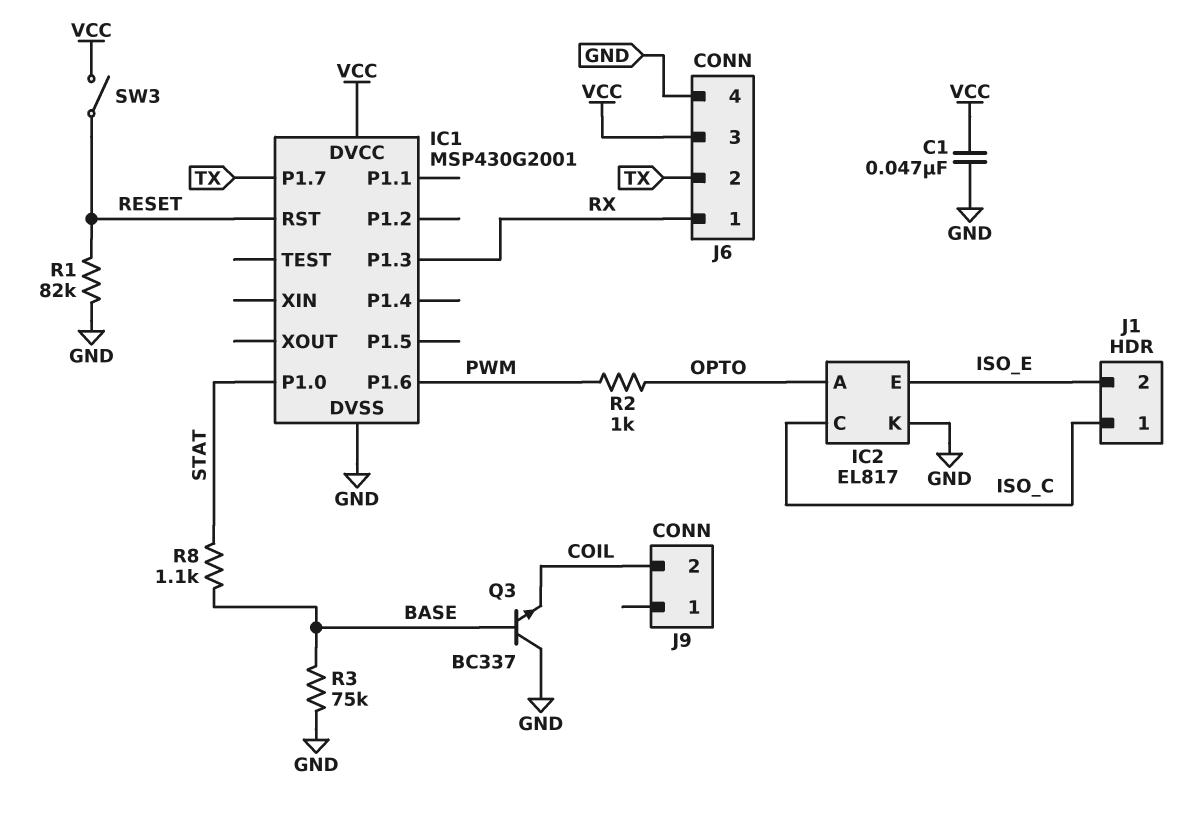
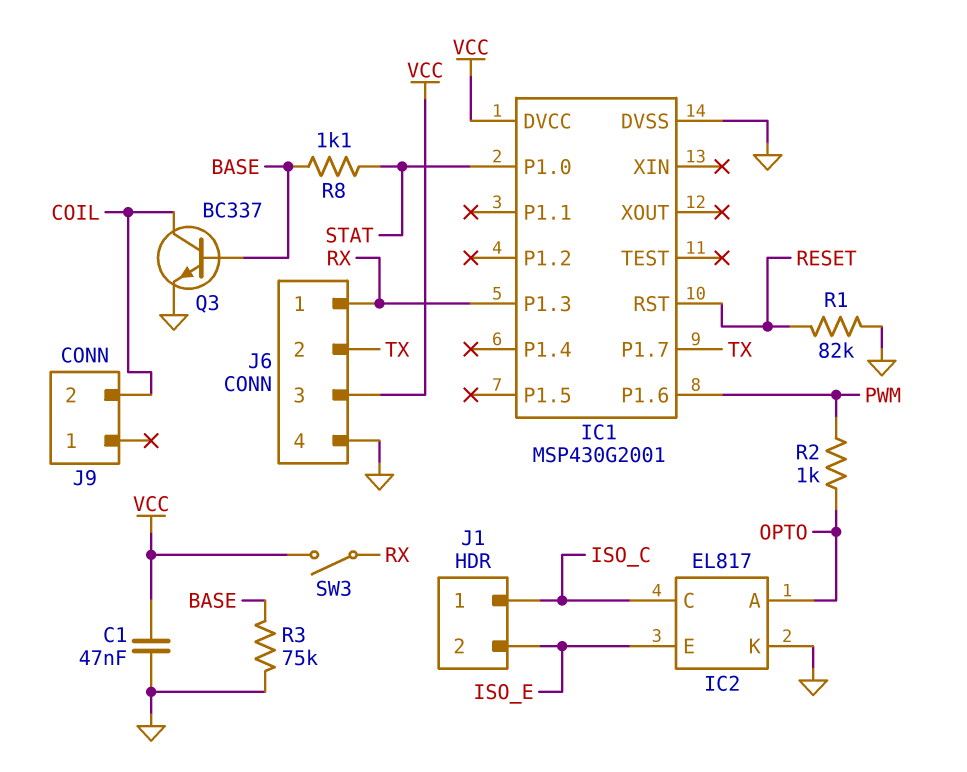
Q3: NPN BC337 (B BASE, C GND, E COIL) -> NPN BC337 (B BASE, C COIL, E GND)
SW3: switch (RESET, VCC) -> switch (RX, VCC)

